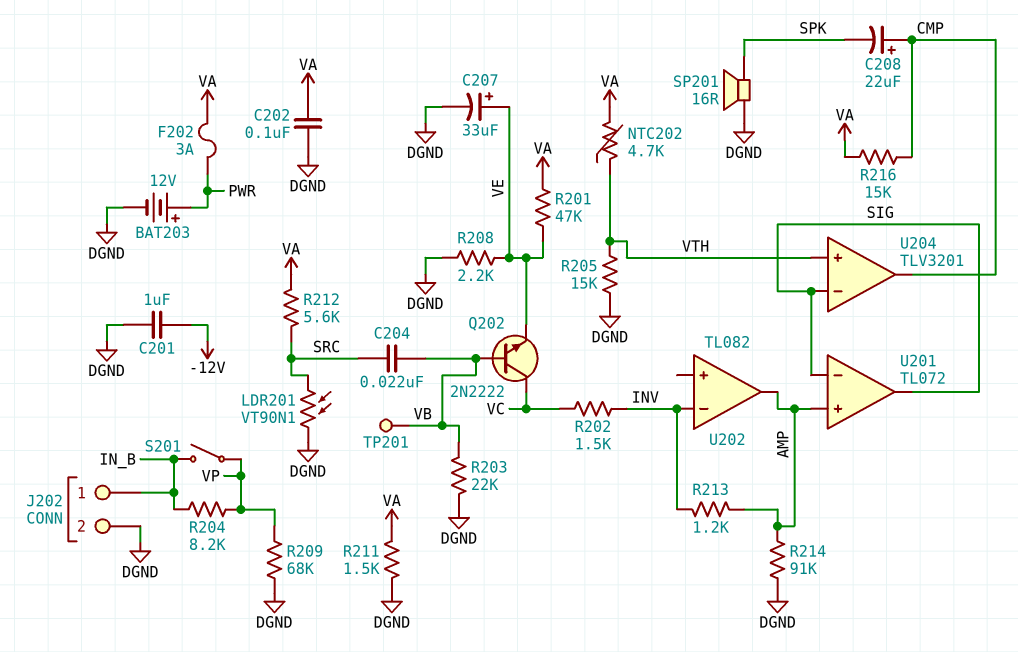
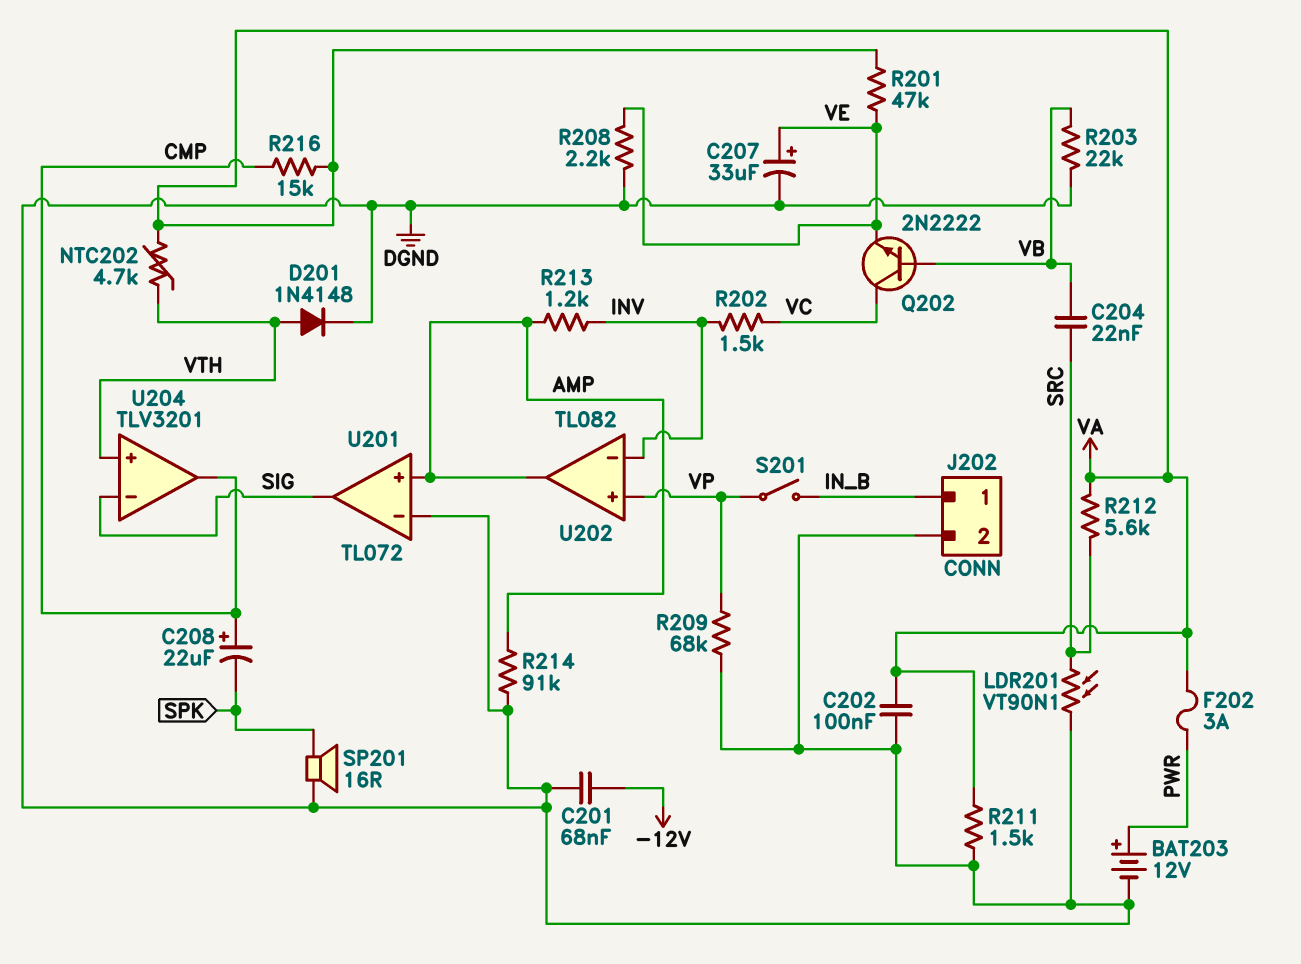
C201: 1uF (-12V, DGND) -> 68nF (-12V, DGND)
D201: none -> diode 1N4148 (A VTH, K DGND)
R204: 8.2k (IN_B, VP) -> none
R205: 15k (DGND, VTH) -> none
TP201: test point (VB) -> none
U201 pin in-: SIG -> DGND
U202 pin in+: none -> VP

